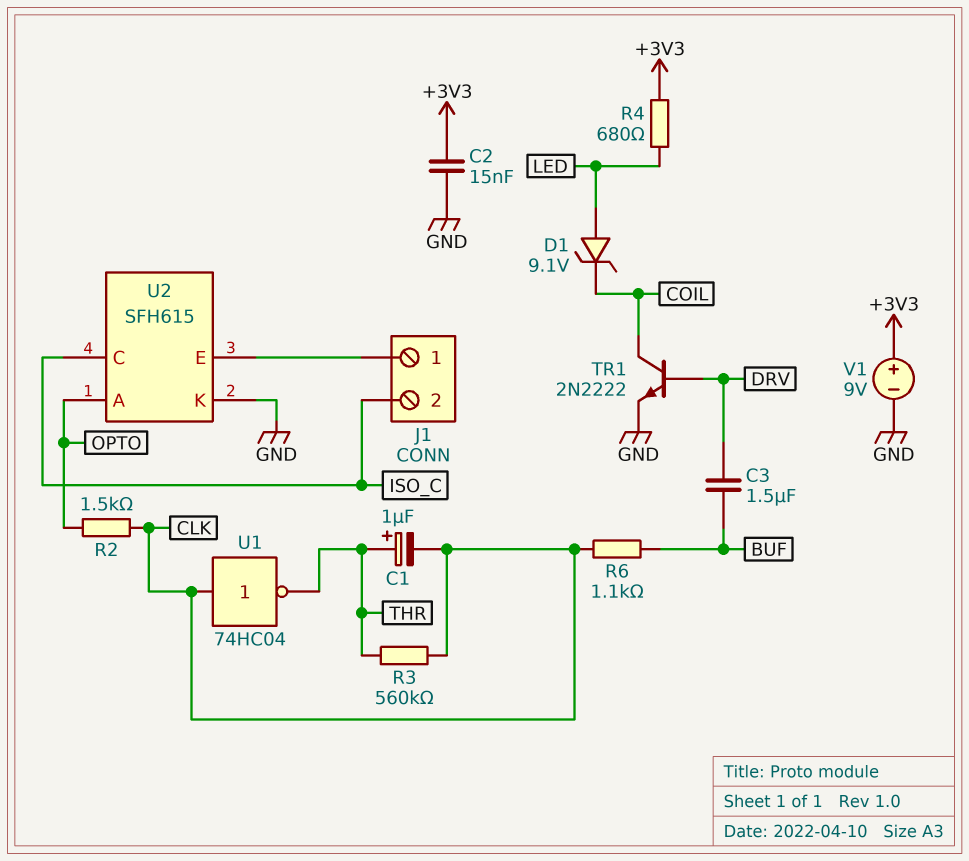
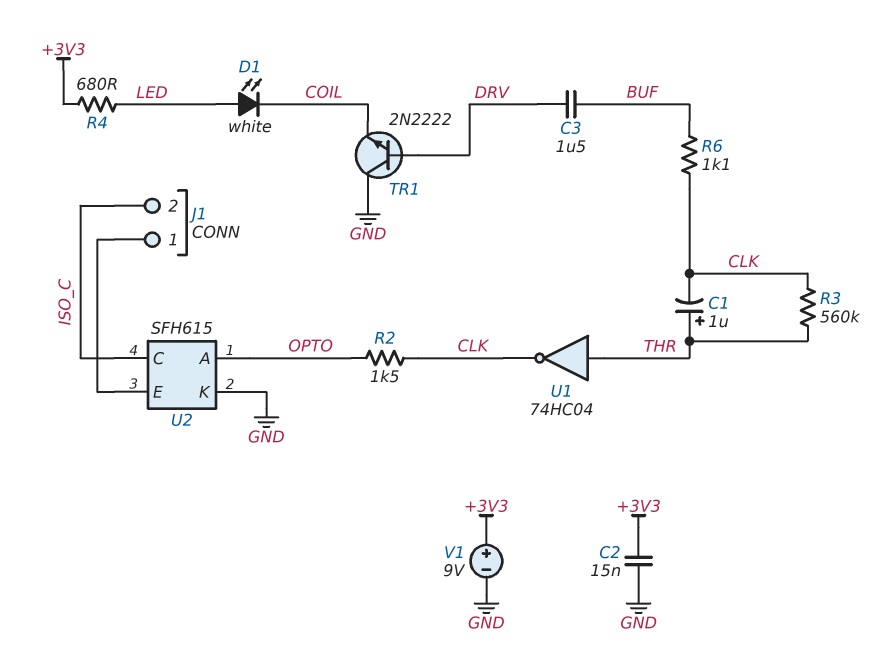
D1: zener 9.1V (A LED, K COIL) -> LED white (A LED, K COIL)
TR1: NPN 2N2222 (B DRV, C COIL, E GND) -> NPN 2N2222 (B DRV, C GND, E COIL)
U1: NOT 74HC04 (in CLK, out THR) -> NOT 74HC04 (in THR, out CLK)

